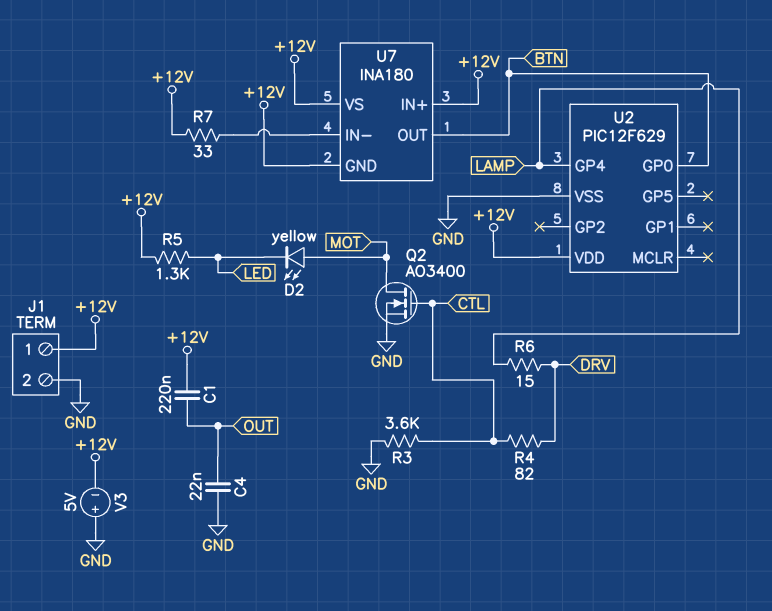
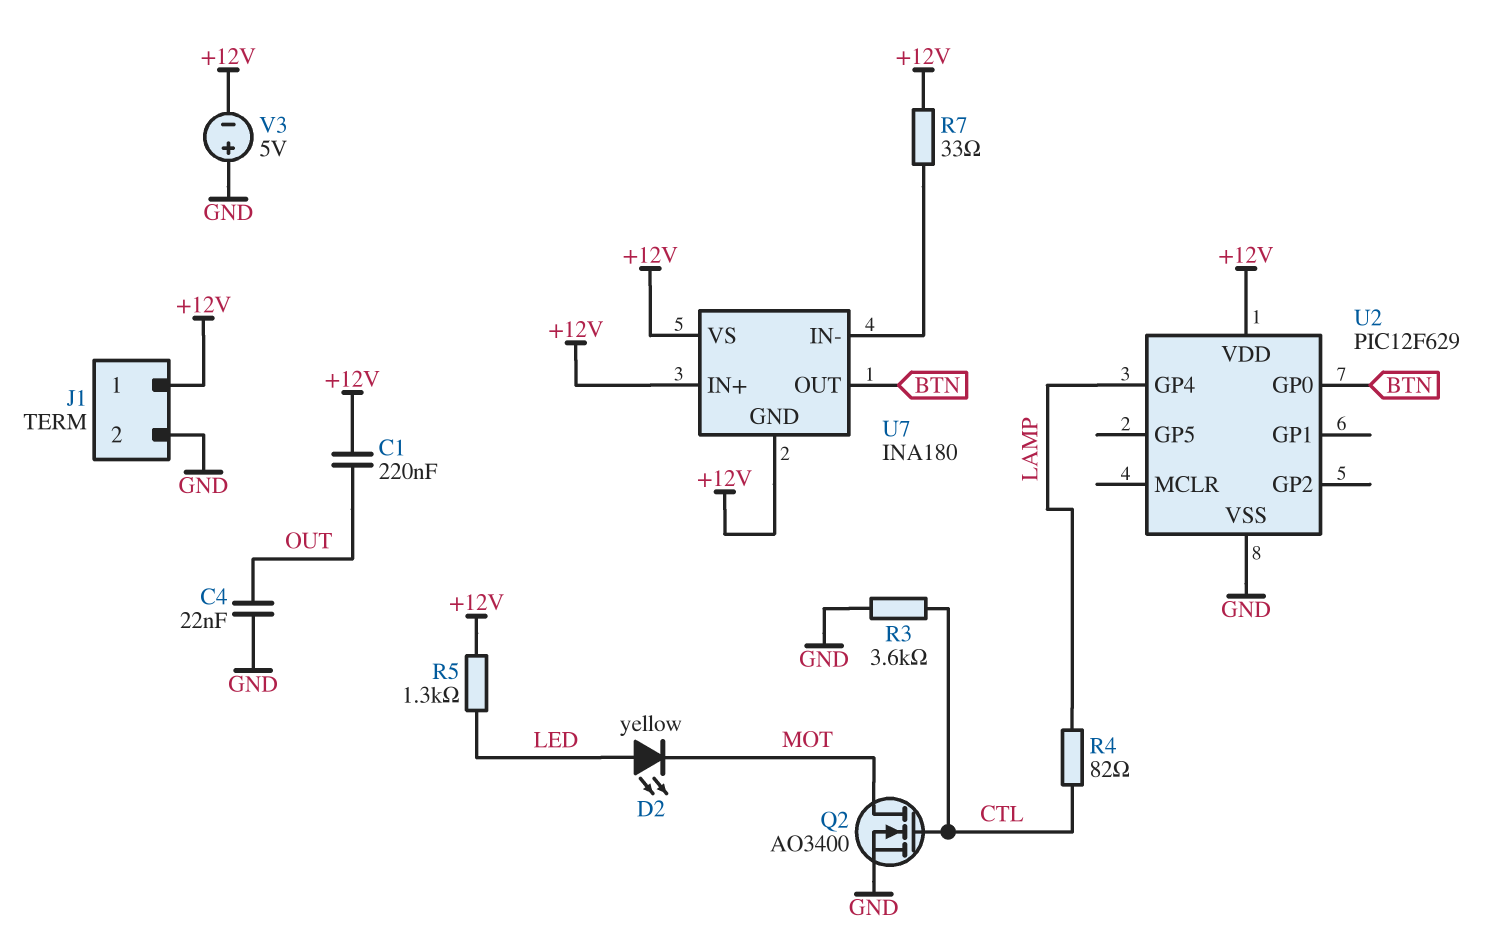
D2: LED yellow (A MOT, K LED) -> LED yellow (A LED, K MOT)
R4: 82 (CTL, DRV) -> 82 (CTL, LAMP)
R6: 15 (DRV, LAMP) -> none

